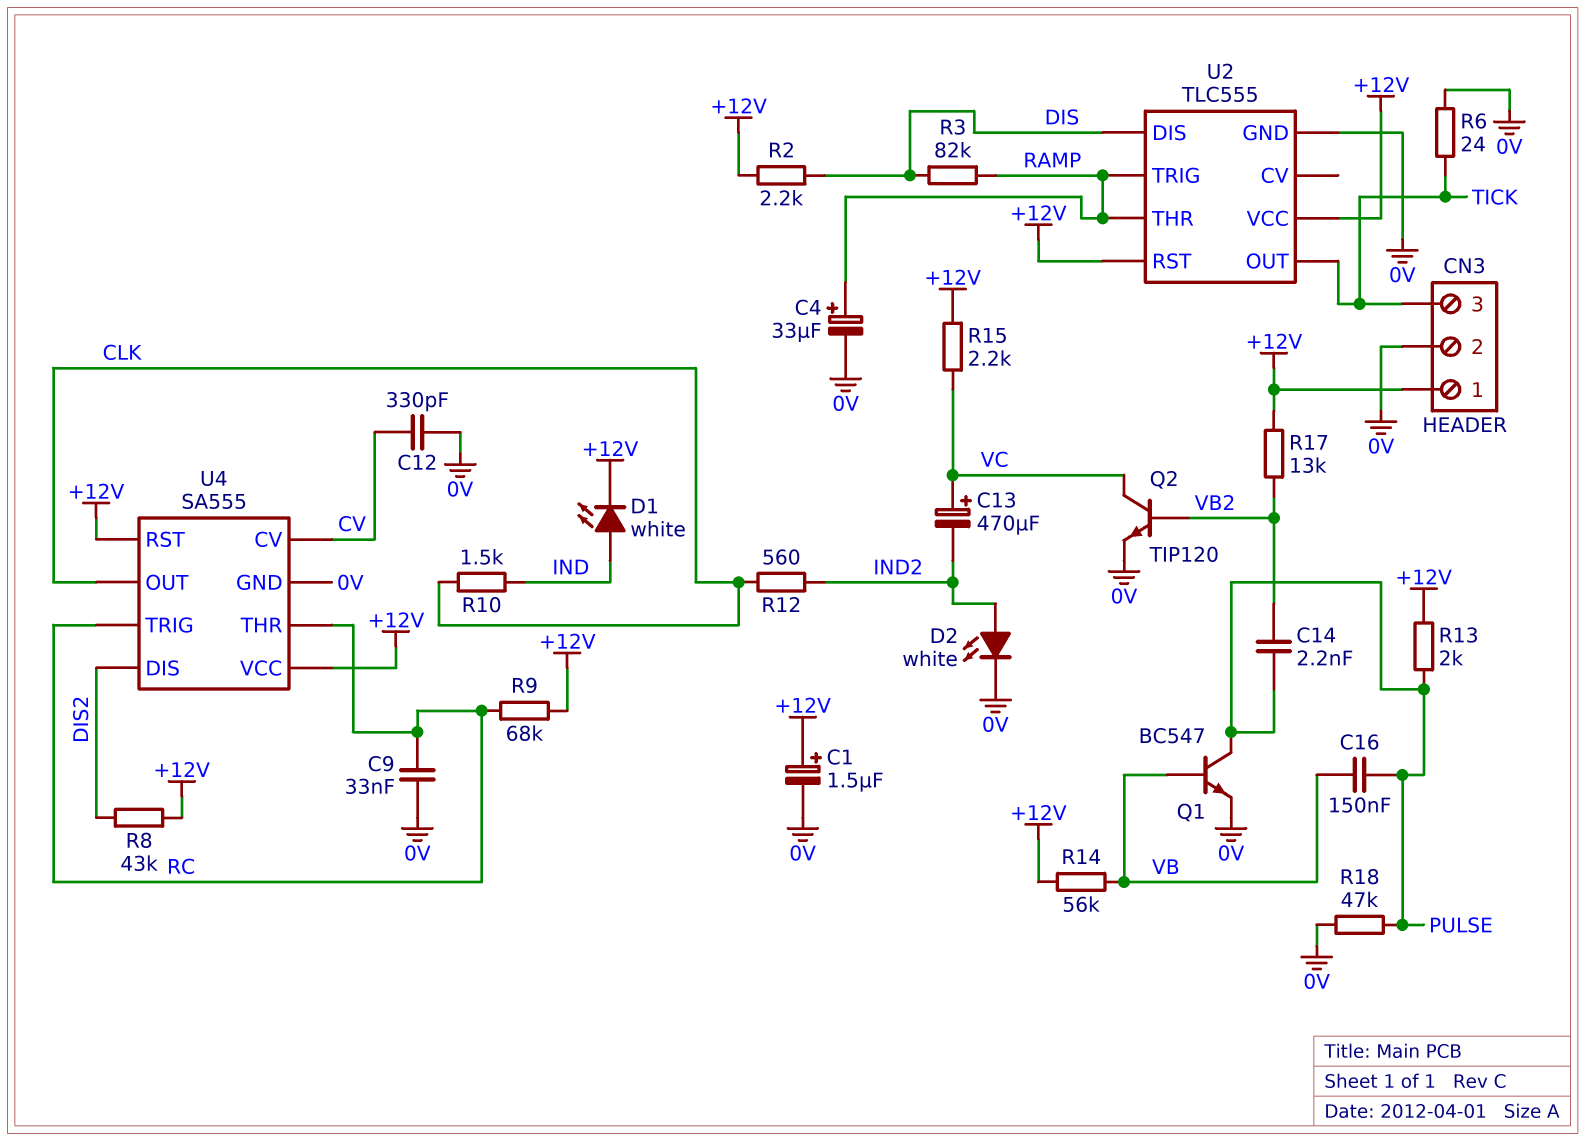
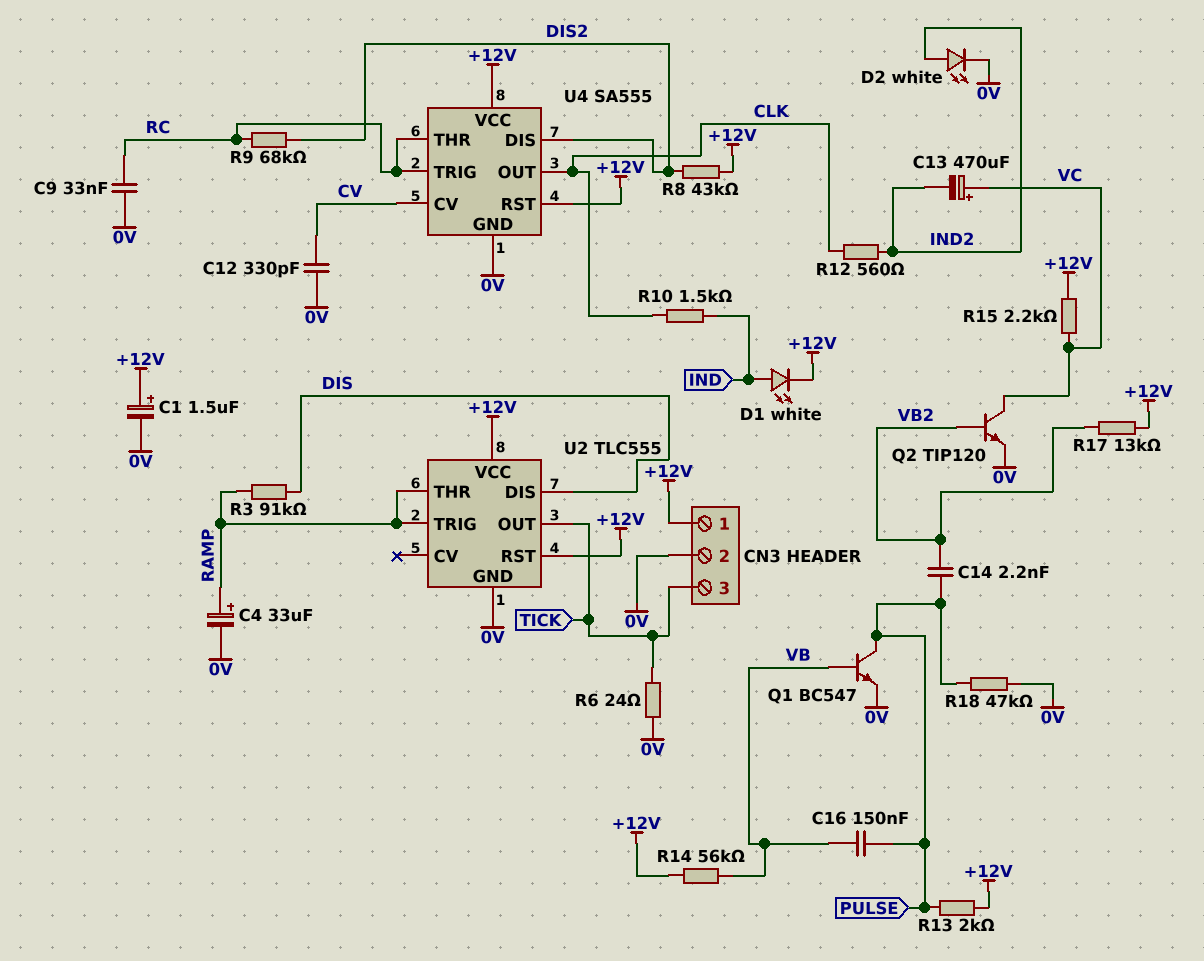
R2: 2.2k (+12V, DIS) -> none
R3: 82k (DIS, RAMP) -> 91k (DIS, RAMP)
R9: 68k (+12V, RC) -> 68k (DIS2, RC)

